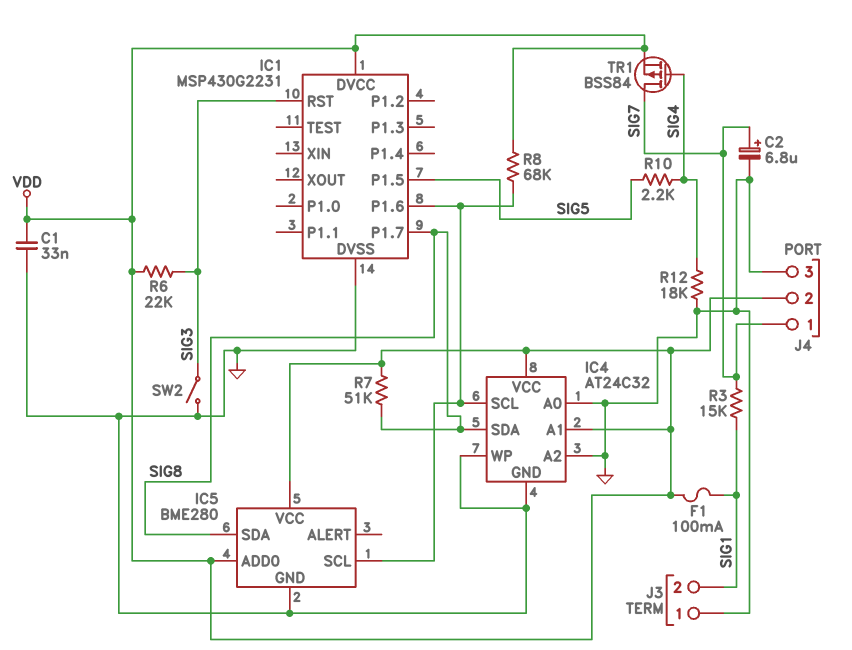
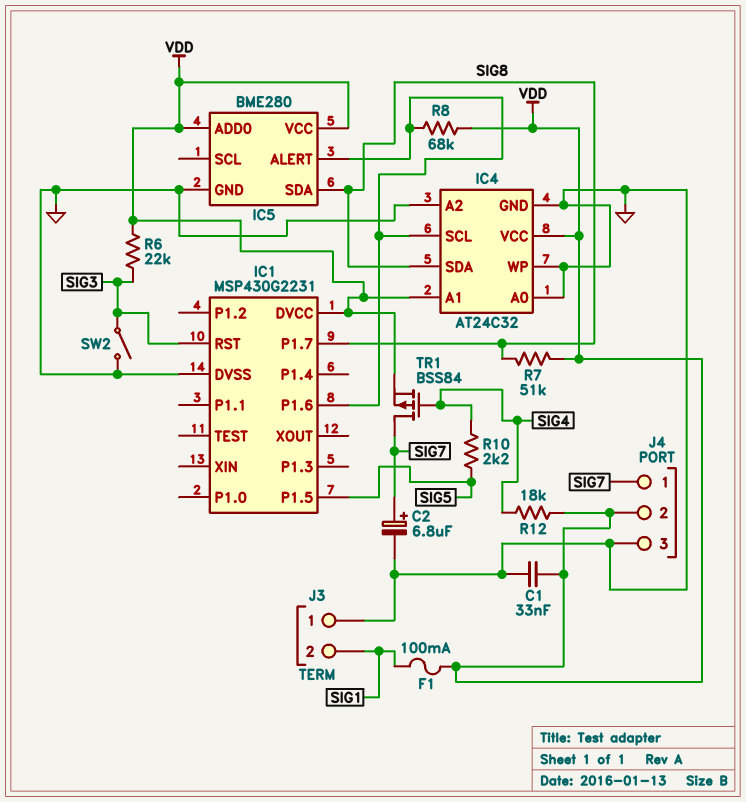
IC5 pin ALERT: none -> IC1/P1.6
IC5 pin SCL: IC1/P1.6 -> none
R3: 15k (SIG1, SIG7) -> none
R12: 18k (GND, SIG4) -> 18k (SIG4, VDD)

